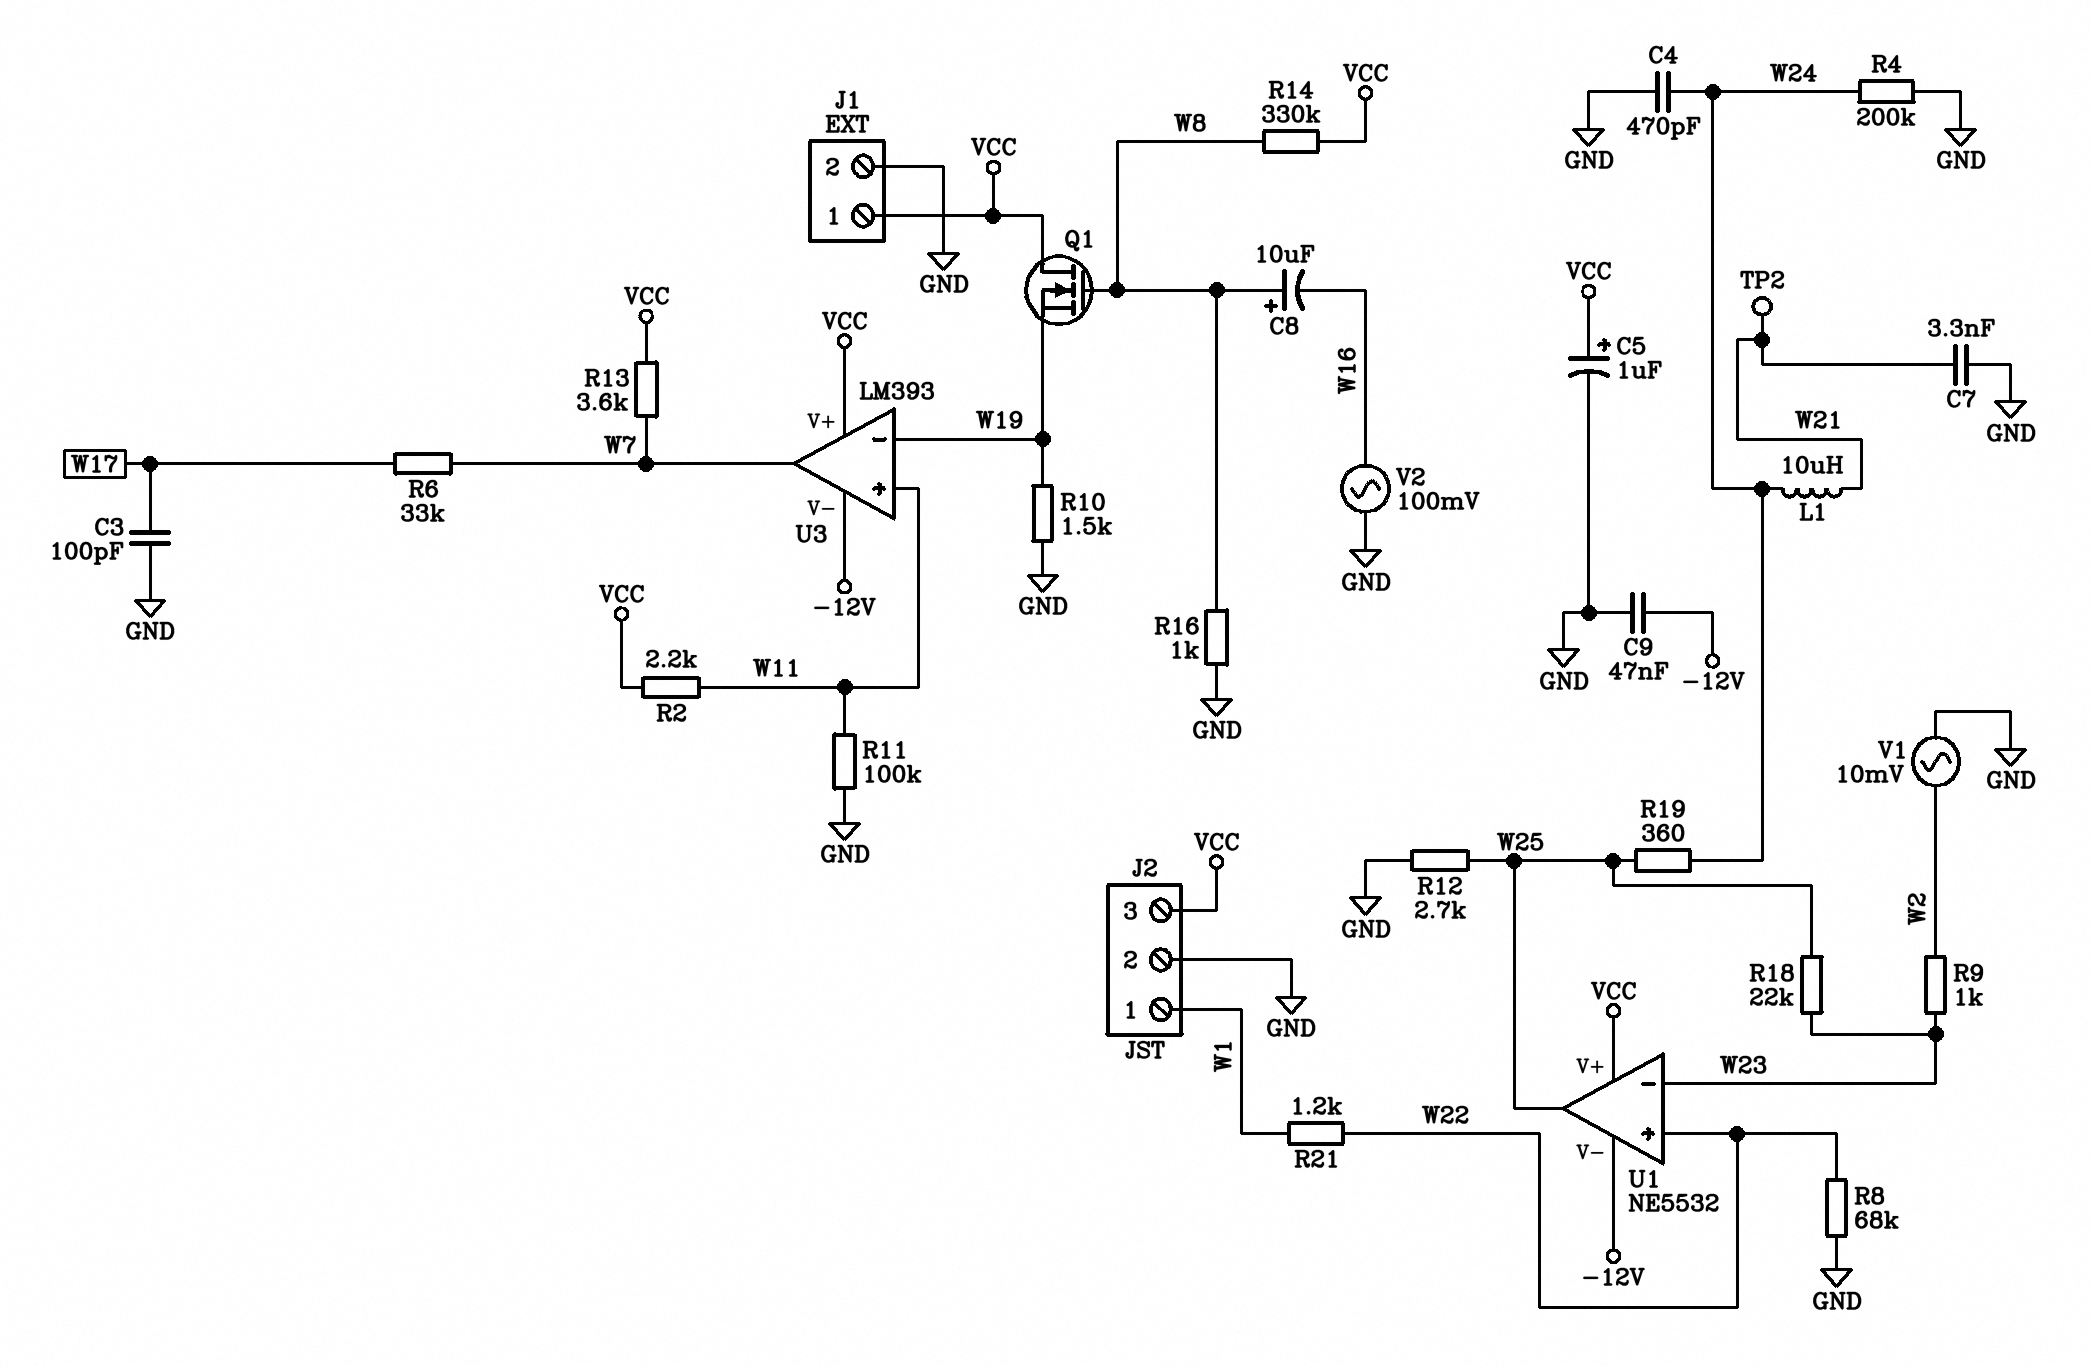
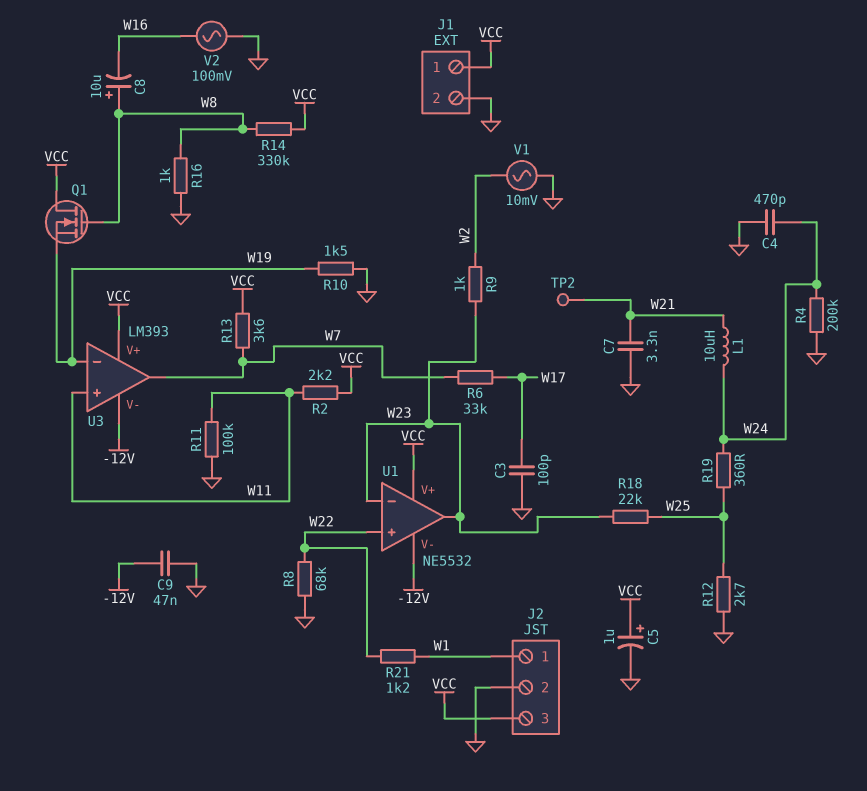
U1 pin out: W25 -> W23

